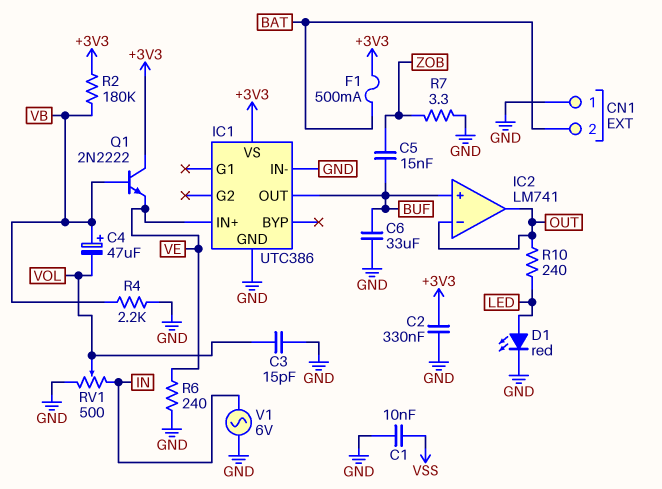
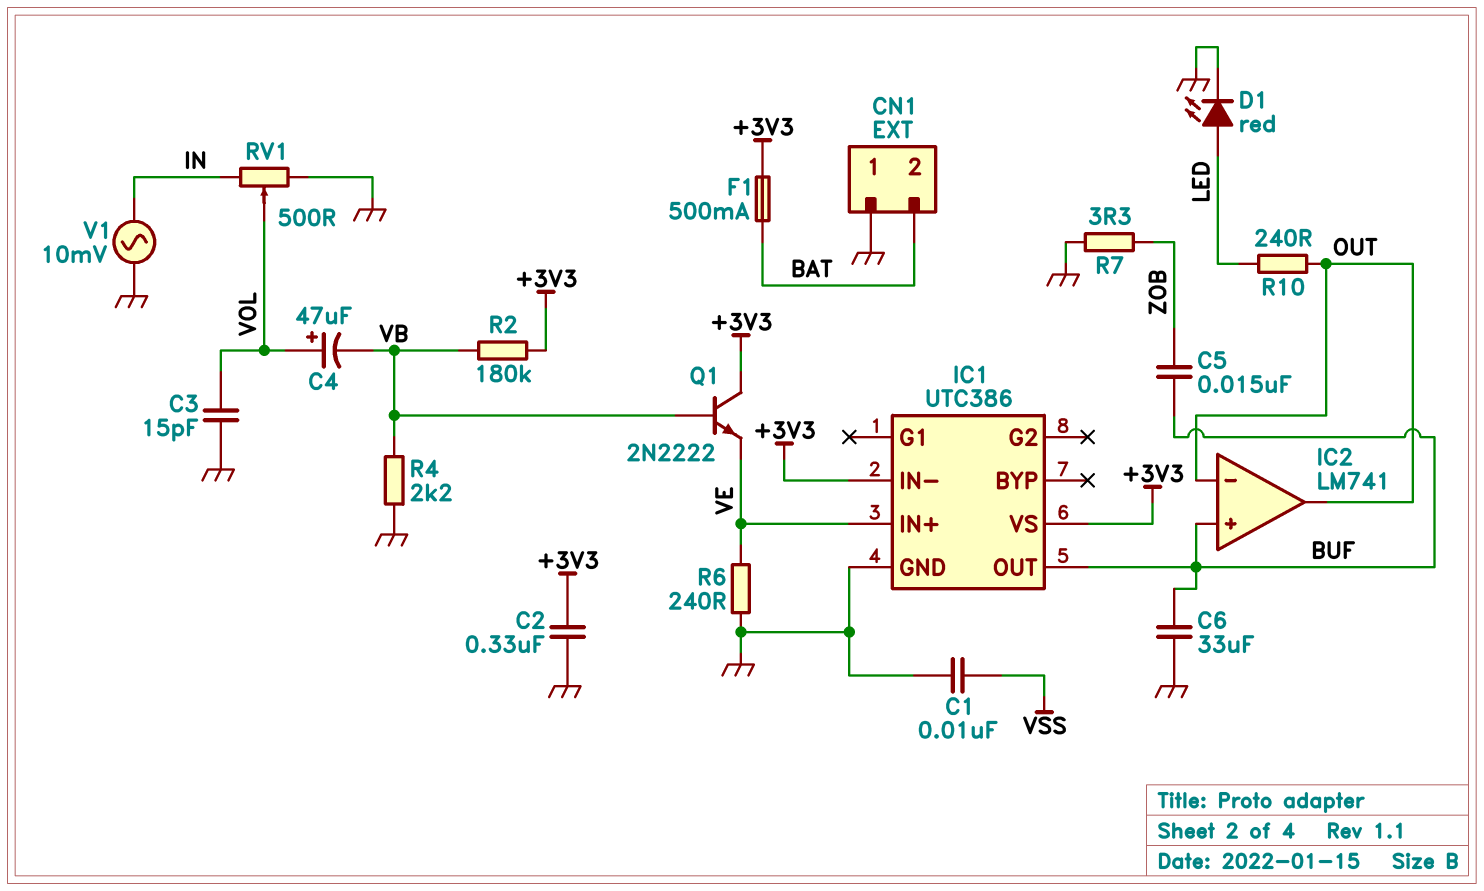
C4: 47uF (plus VB, minus VOL) -> 47uF (plus VOL, minus VB)
IC1 pin IN-: GND -> +3V3
V1: AC 6V (GND, IN) -> AC 10mV (GND, IN)

